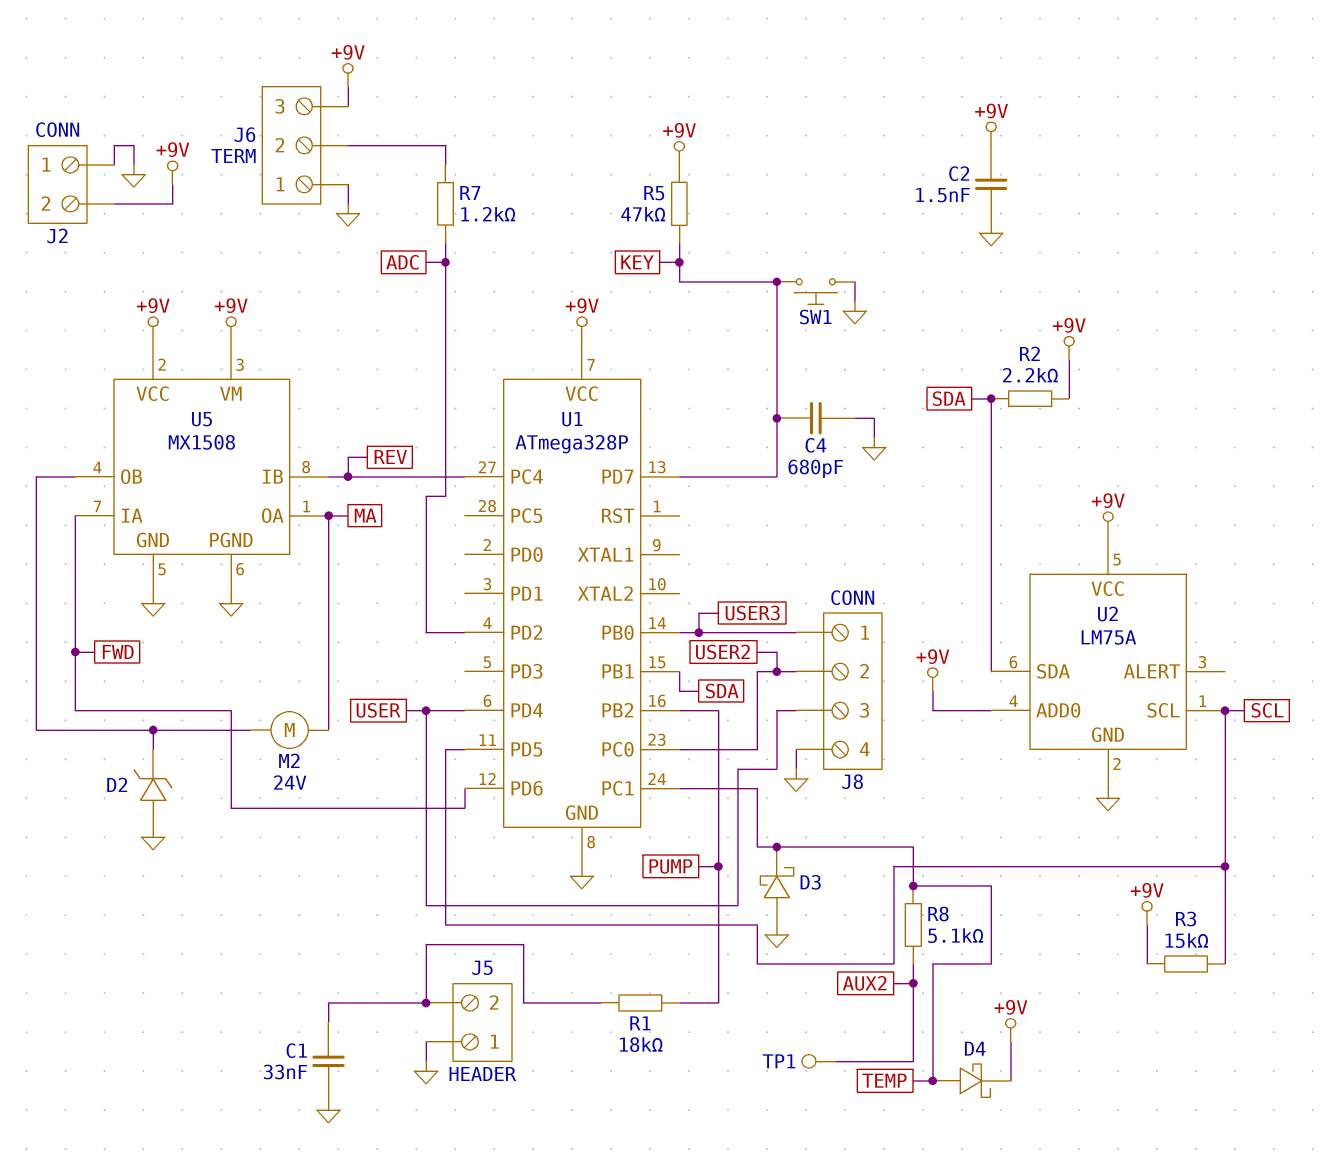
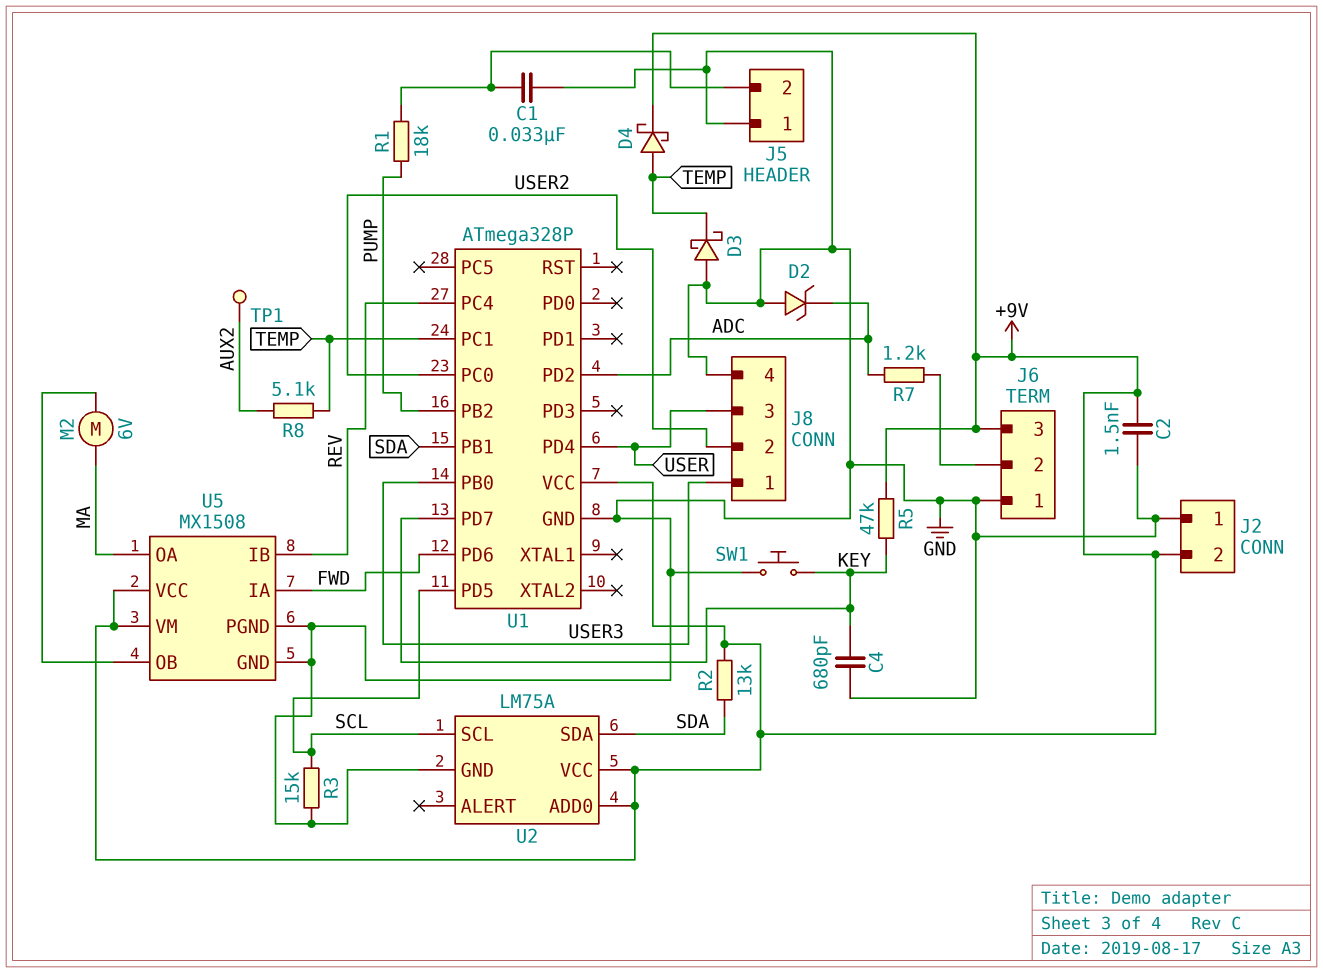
D2: zener (A GND, K U5/OB) -> zener (A GND, K ADC)
M2: motor 24V (MA, U5/OB) -> motor 6V (MA, U5/OB)
R2: 2.2k (+9V, SDA) -> 13k (+9V, SDA)
R3: 15k (+9V, SCL) -> 15k (GND, SCL)

